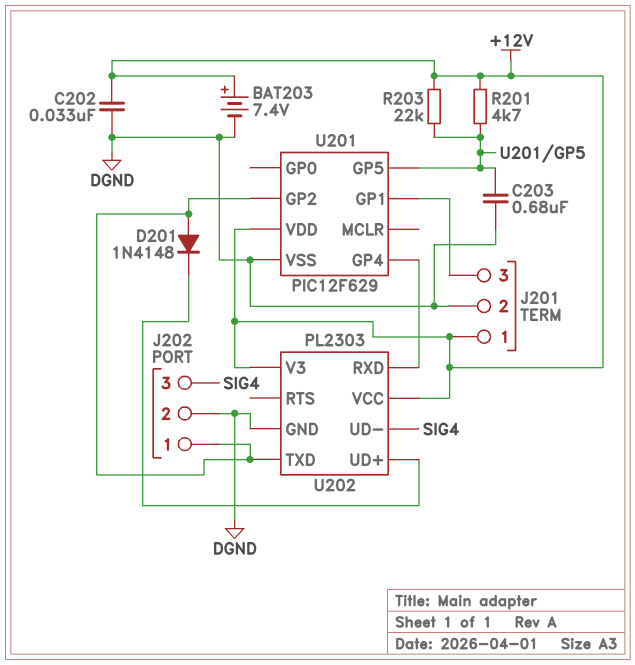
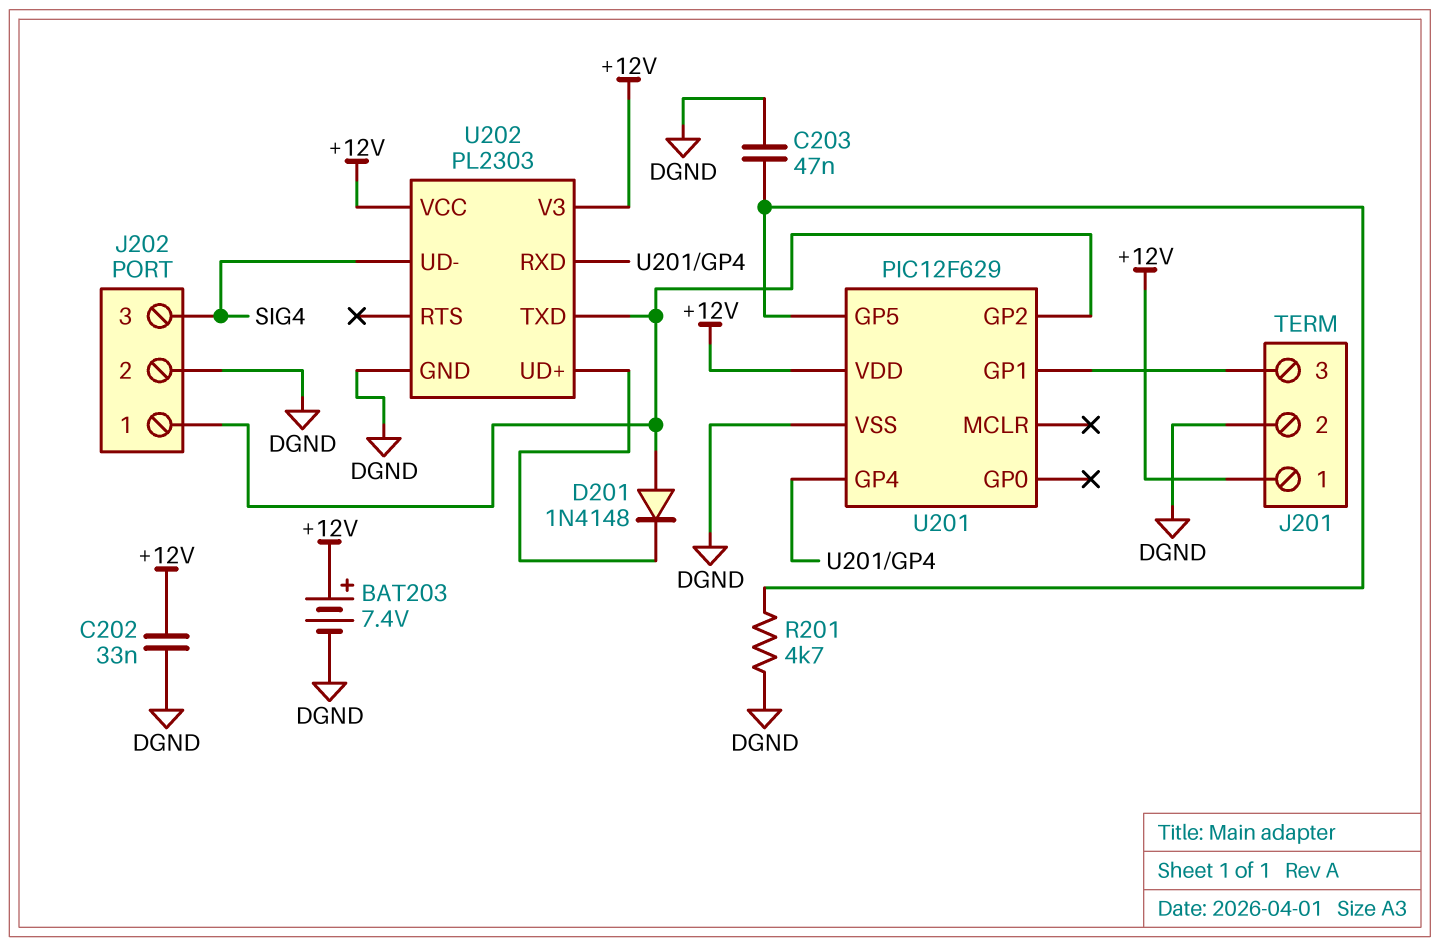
C203: 680nF (DGND, U201/GP5) -> 47nF (DGND, U201/GP5)
R201: 4.7k (+12V, U201/GP5) -> 4.7k (DGND, U201/GP5)
R203: 22k (+12V, U201/GP5) -> none

